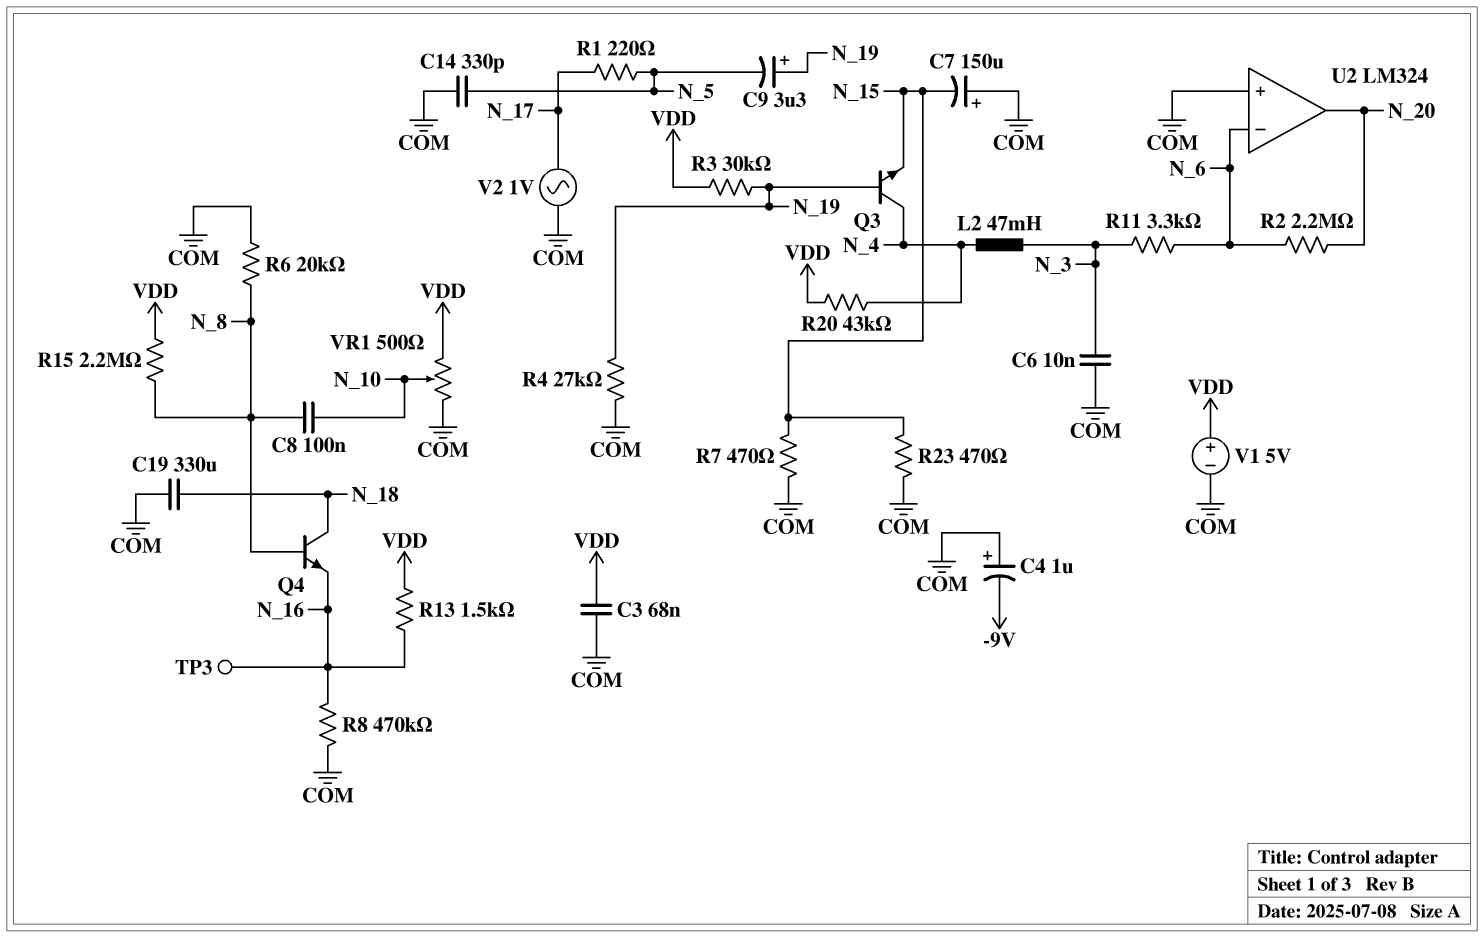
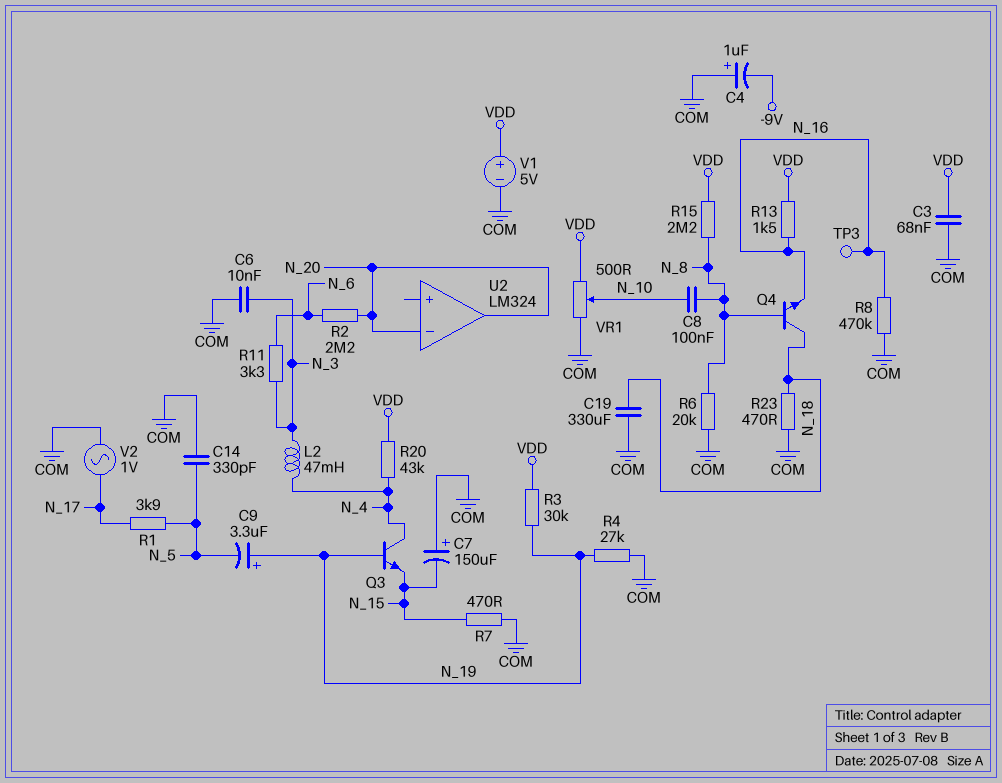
R1: 220 (N_5, N_17) -> 3.9k (N_5, N_17)
R23: 470 (COM, N_15) -> 470 (COM, N_18)
U2 pin in+: COM -> none
U2 pin in-: N_6 -> N_20

